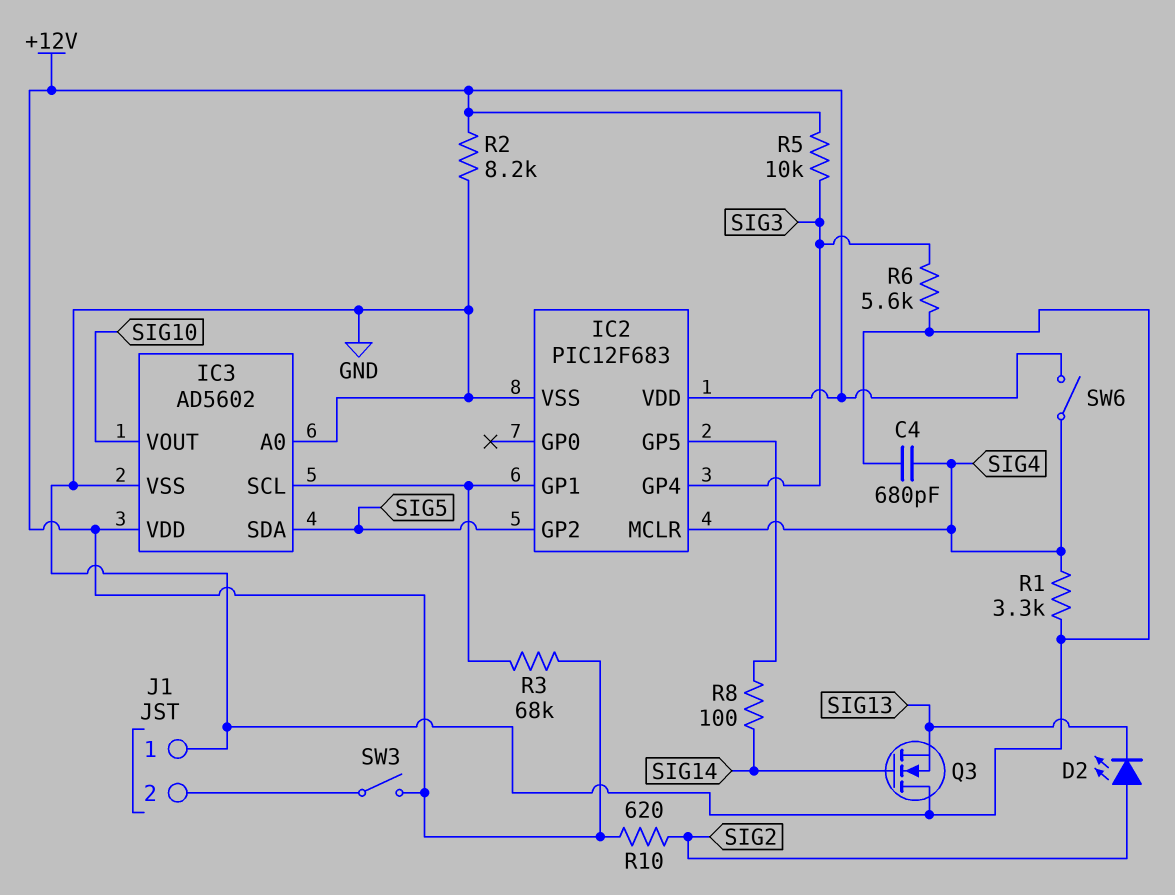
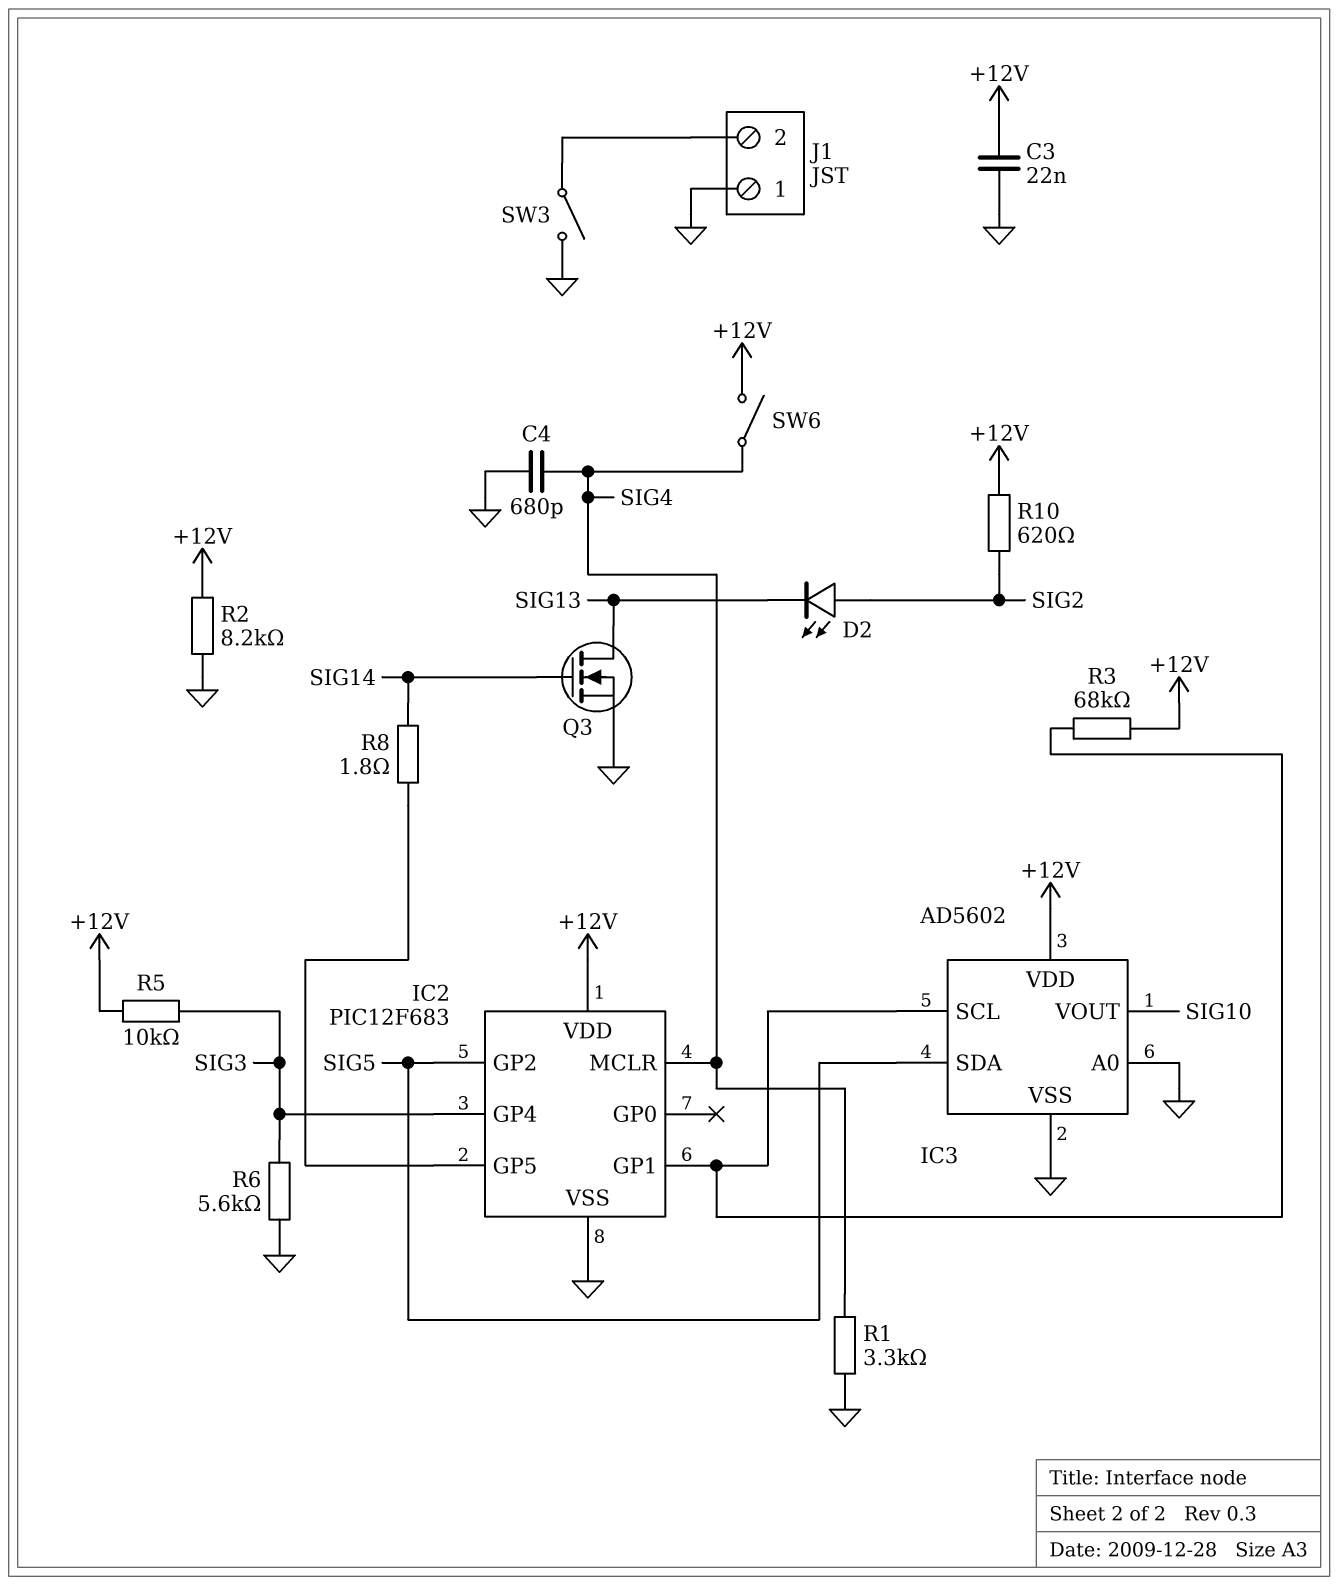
C3: none -> 22nF (+12V, GND)
Q3: NMOS (G SIG14, D GND, S SIG13) -> NMOS (G SIG14, D SIG13, S GND)
R8: 100 (IC2/GP5, SIG14) -> 1.8 (IC2/GP5, SIG14)
SW3: switch (+12V, J1/2) -> switch (GND, J1/2)

